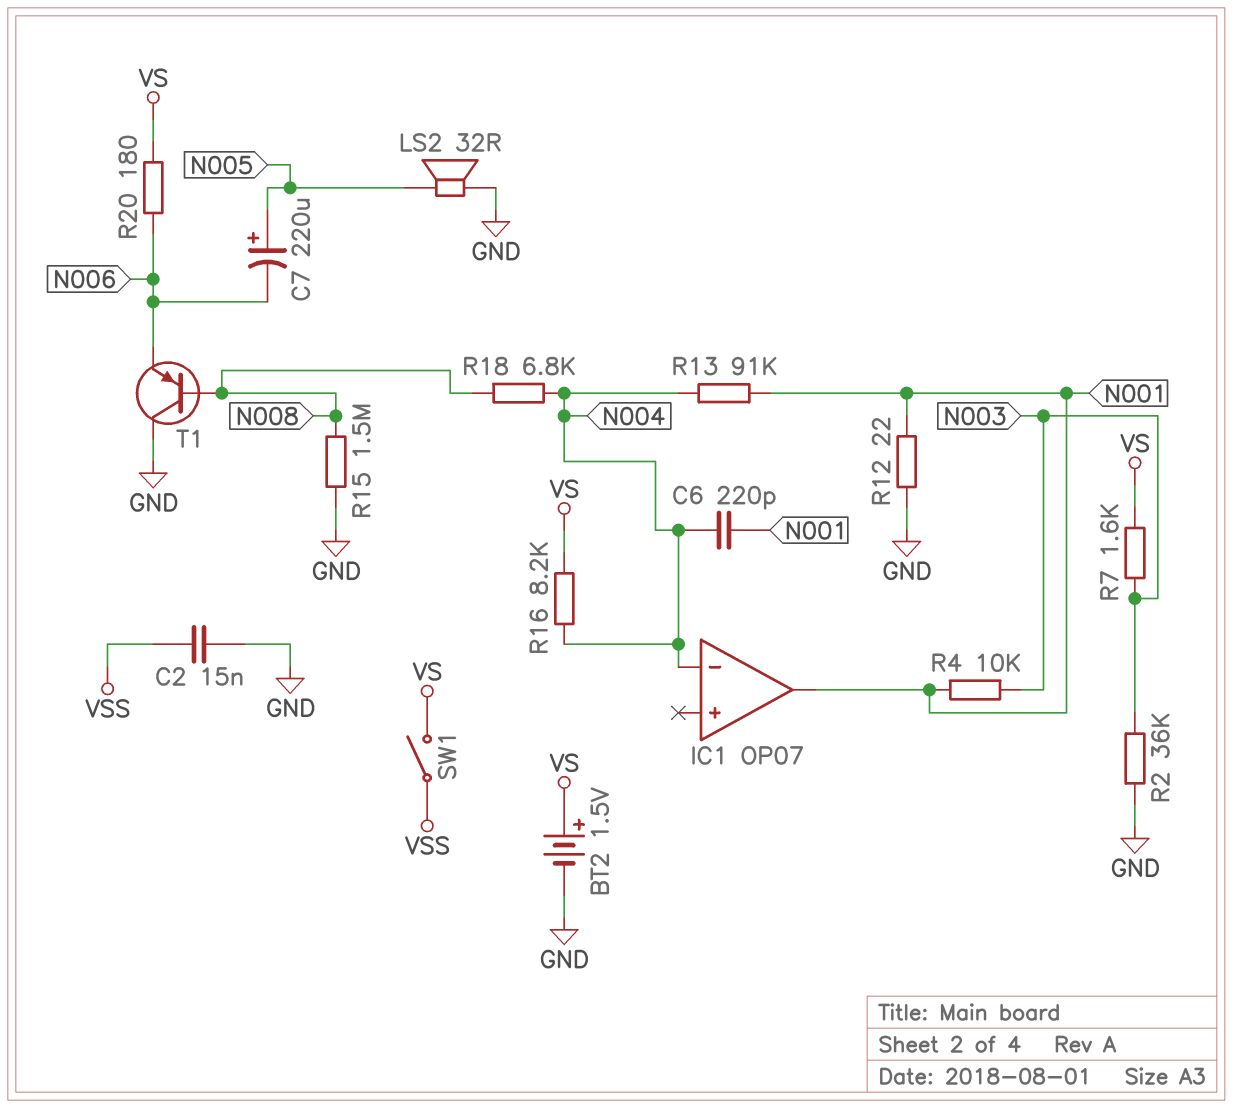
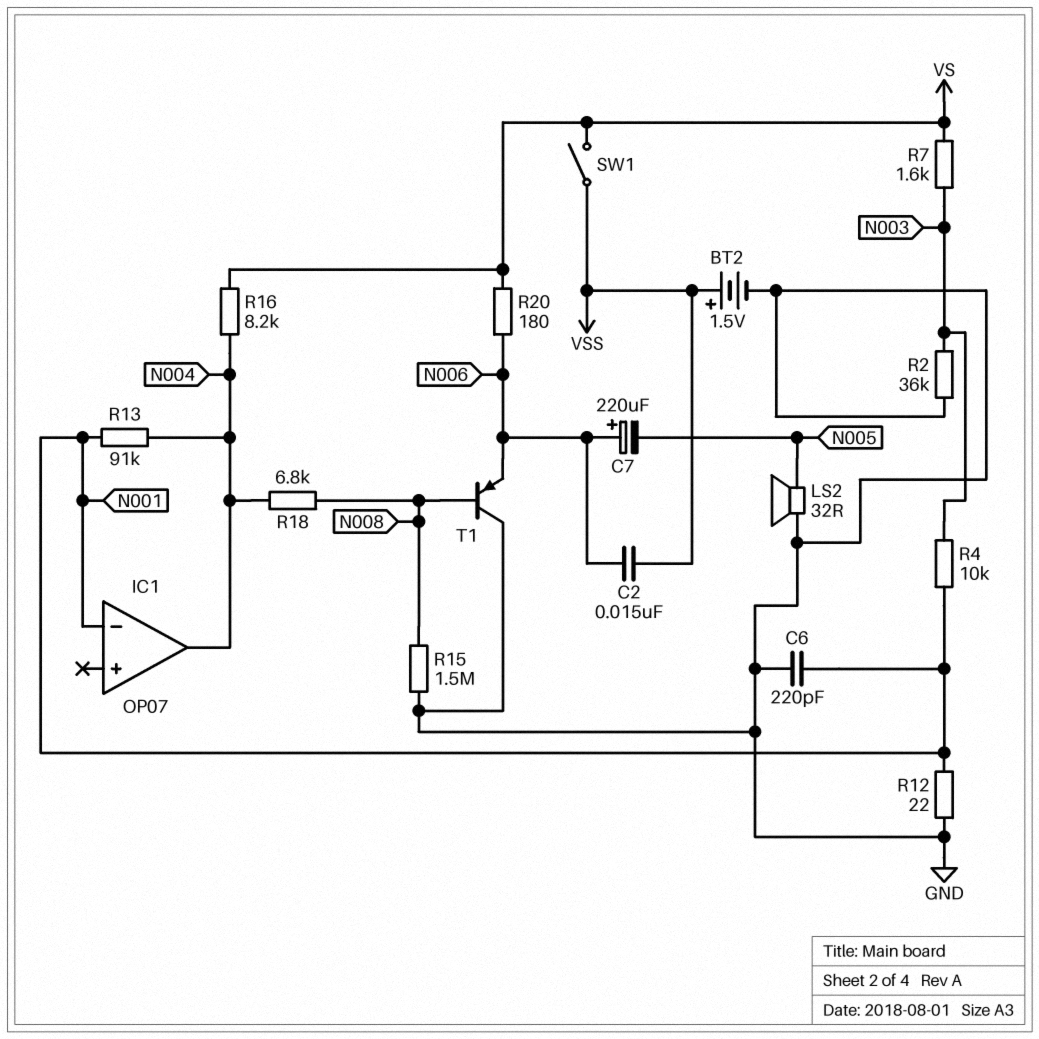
BT2: 1.5V (plus VS, minus GND) -> 1.5V (plus VSS, minus GND)
C2: 15nF (GND, VSS) -> 15nF (N006, VSS)
C6: 220pF (N001, N004) -> 220pF (GND, N001)
C7: 220uF (plus N005, minus N006) -> 220uF (plus N006, minus N005)
IC1 pin in-: N004 -> N001
IC1 pin out: N001 -> N004

